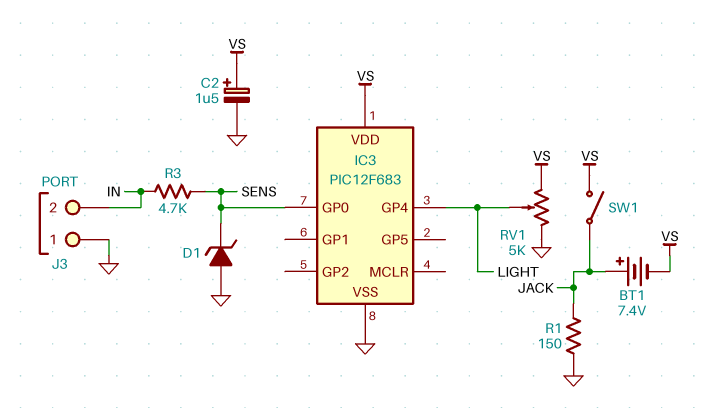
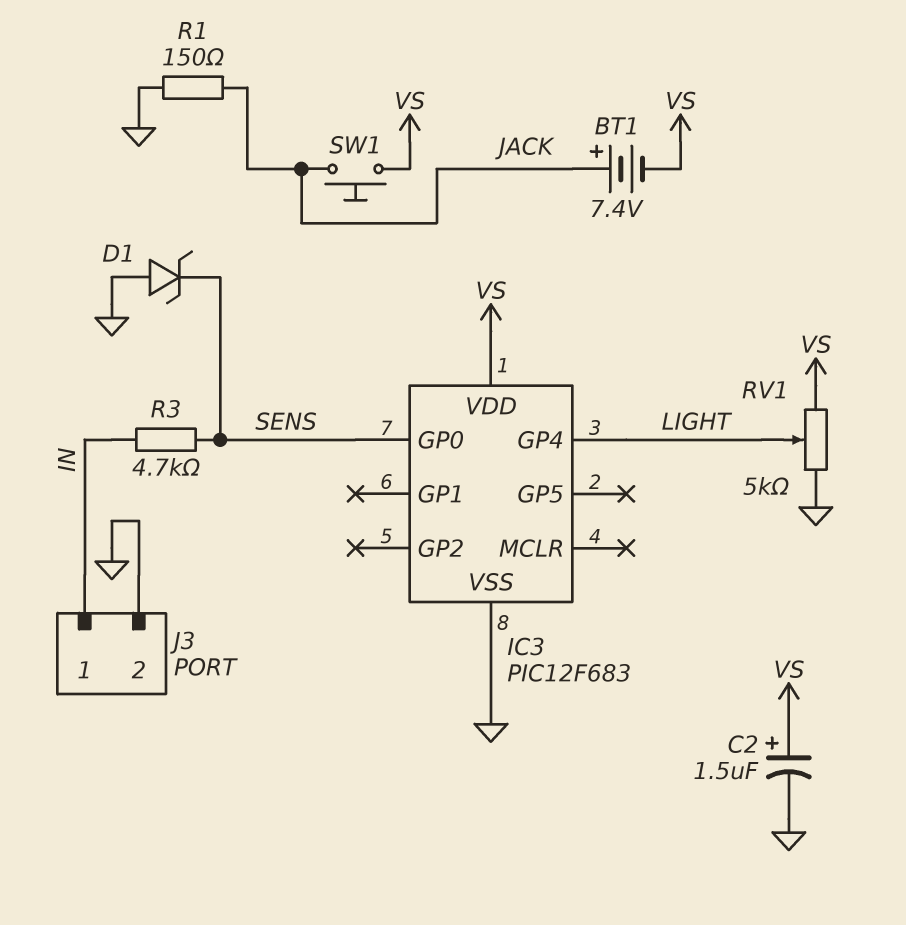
J3 pin 1: GND -> IN
J3 pin 2: IN -> GND
SW1: switch (JACK, VS) -> button (JACK, VS)

